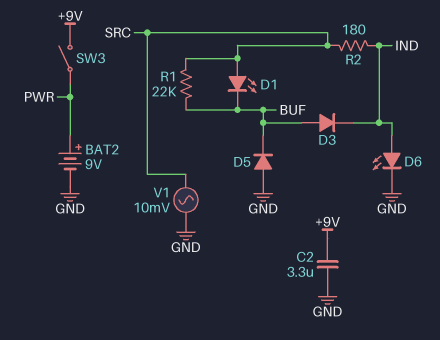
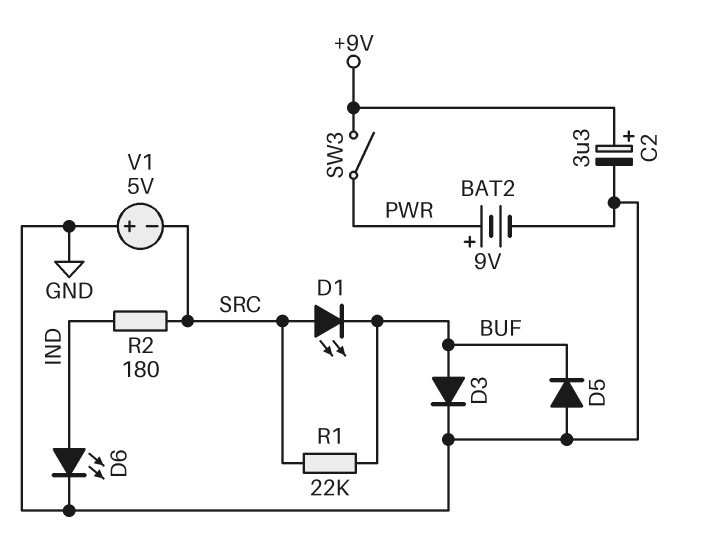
C2: 3.3uF (+9V, GND) -> 3.3uF (plus +9V, minus GND)
D3: diode (A BUF, K IND) -> diode (A BUF, K GND)
V1: AC 10mV (GND, SRC) -> 5V (plus GND, minus SRC)

